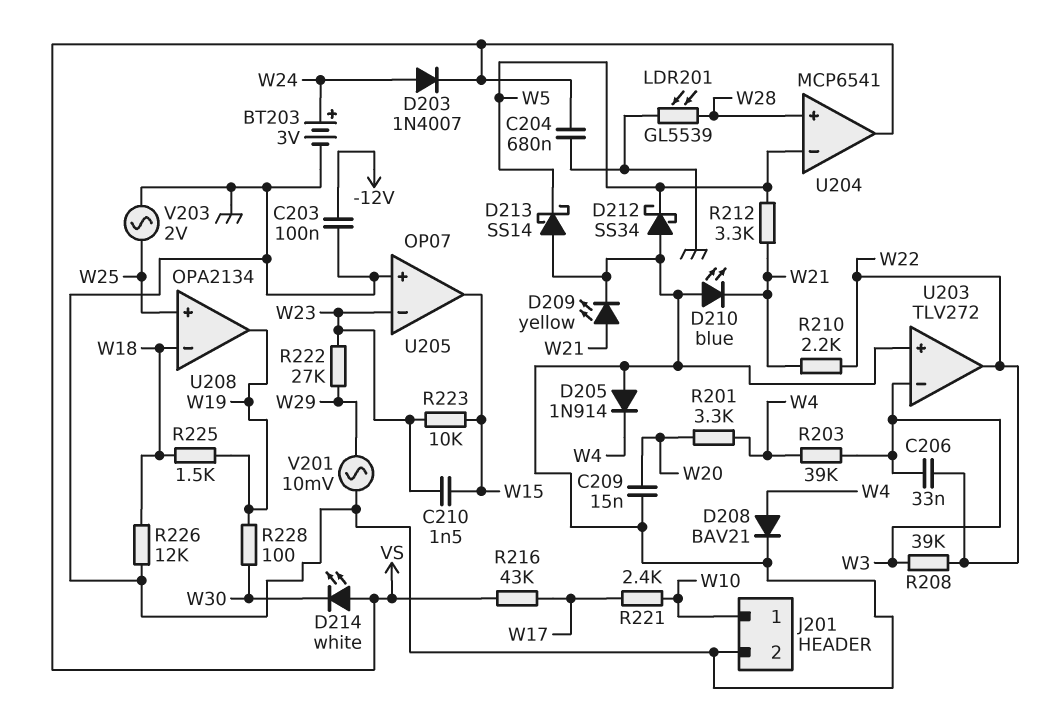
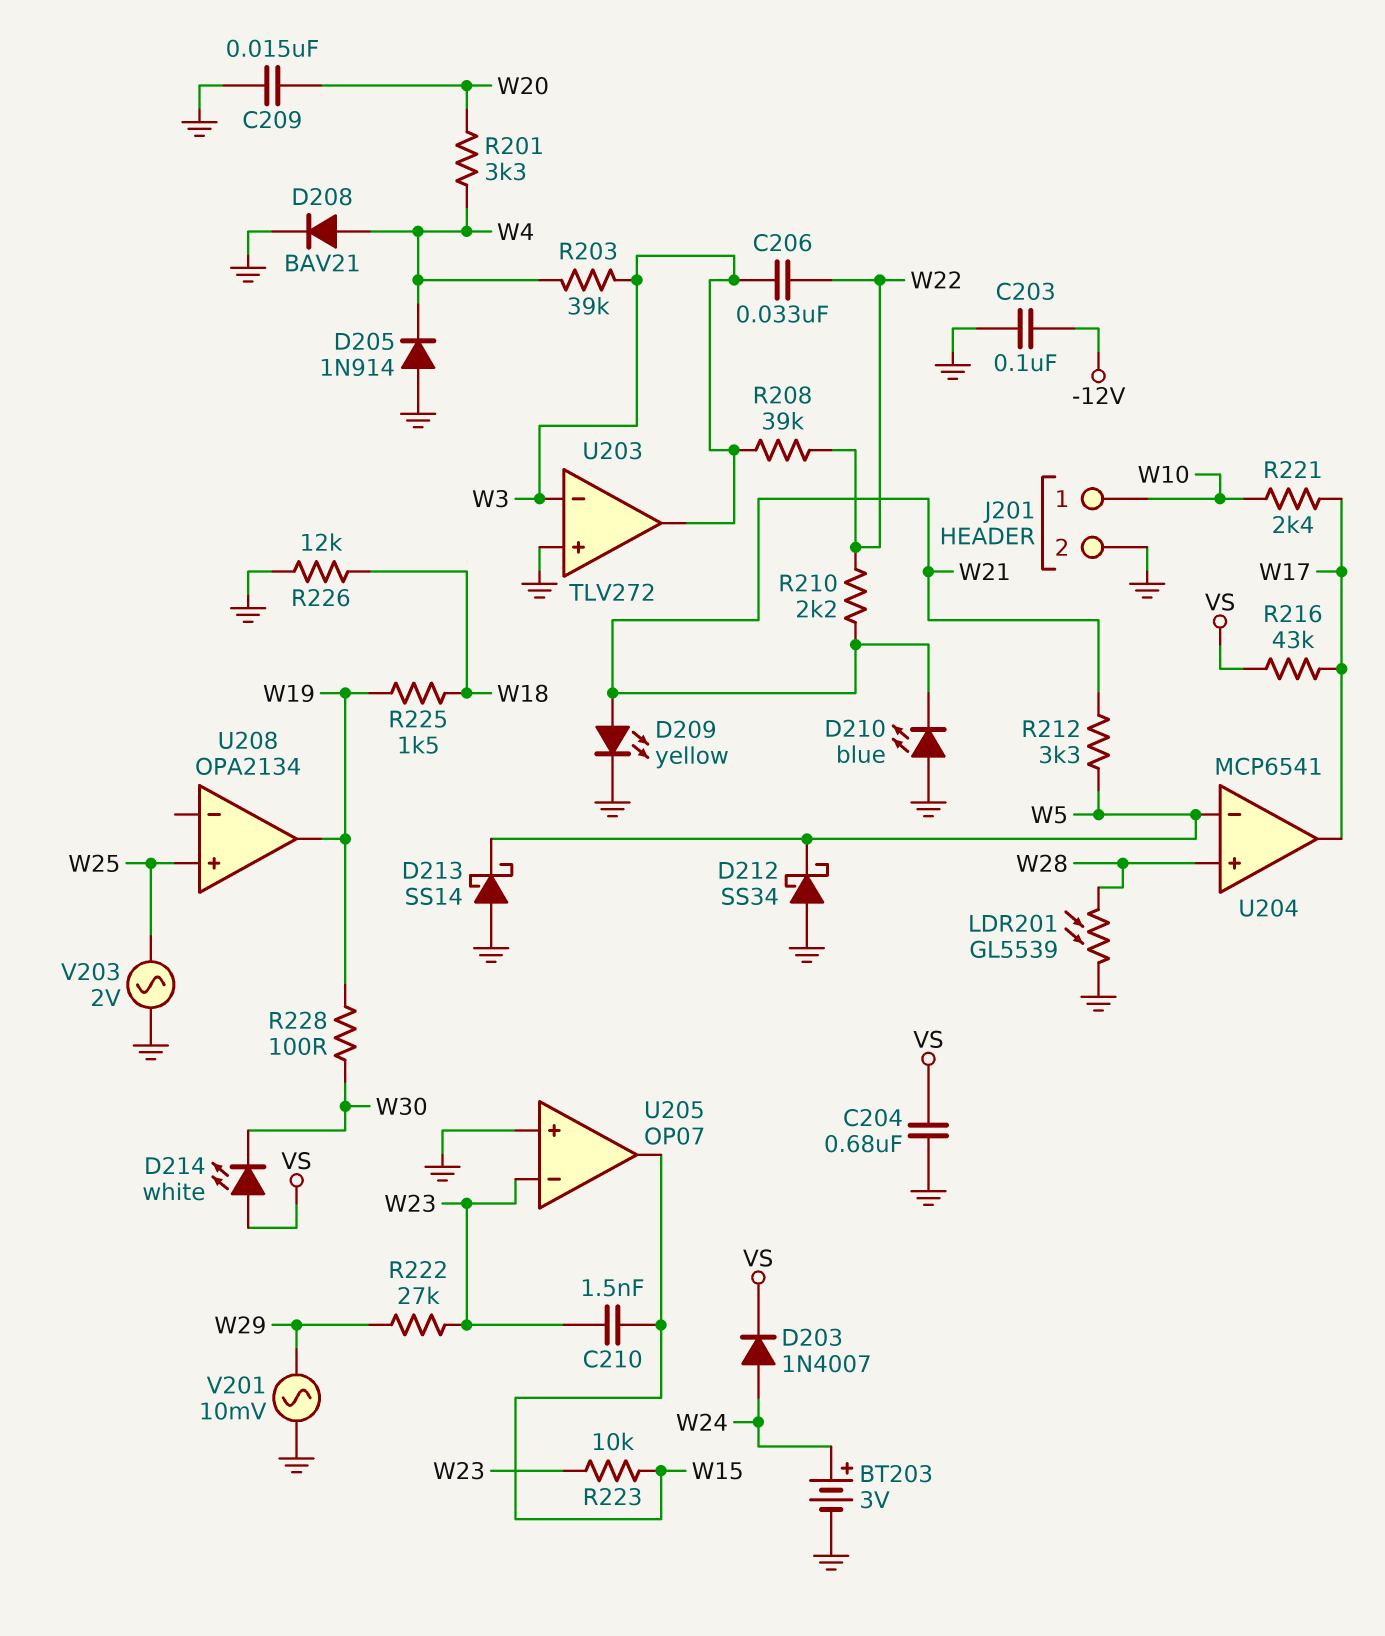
U203 pin out: W22 -> W3
U204 pin out: VS -> W17
U208 pin in-: W18 -> none

